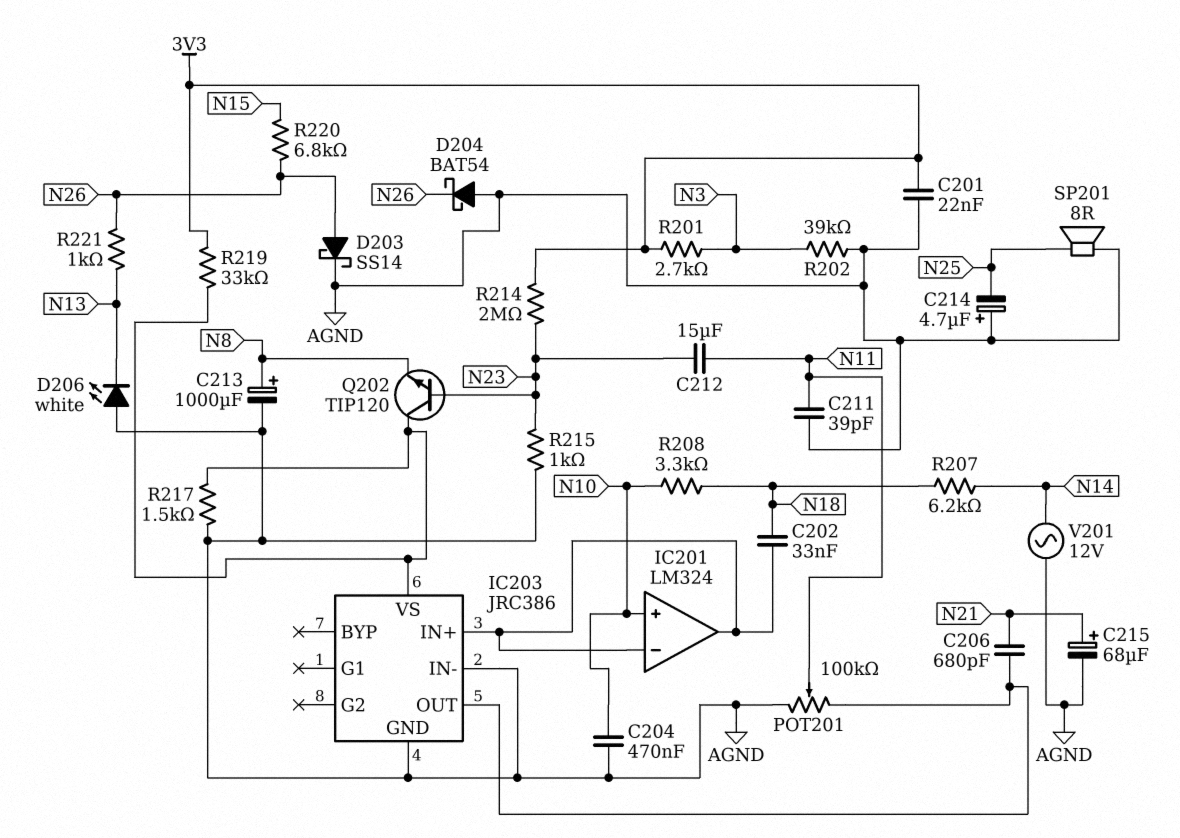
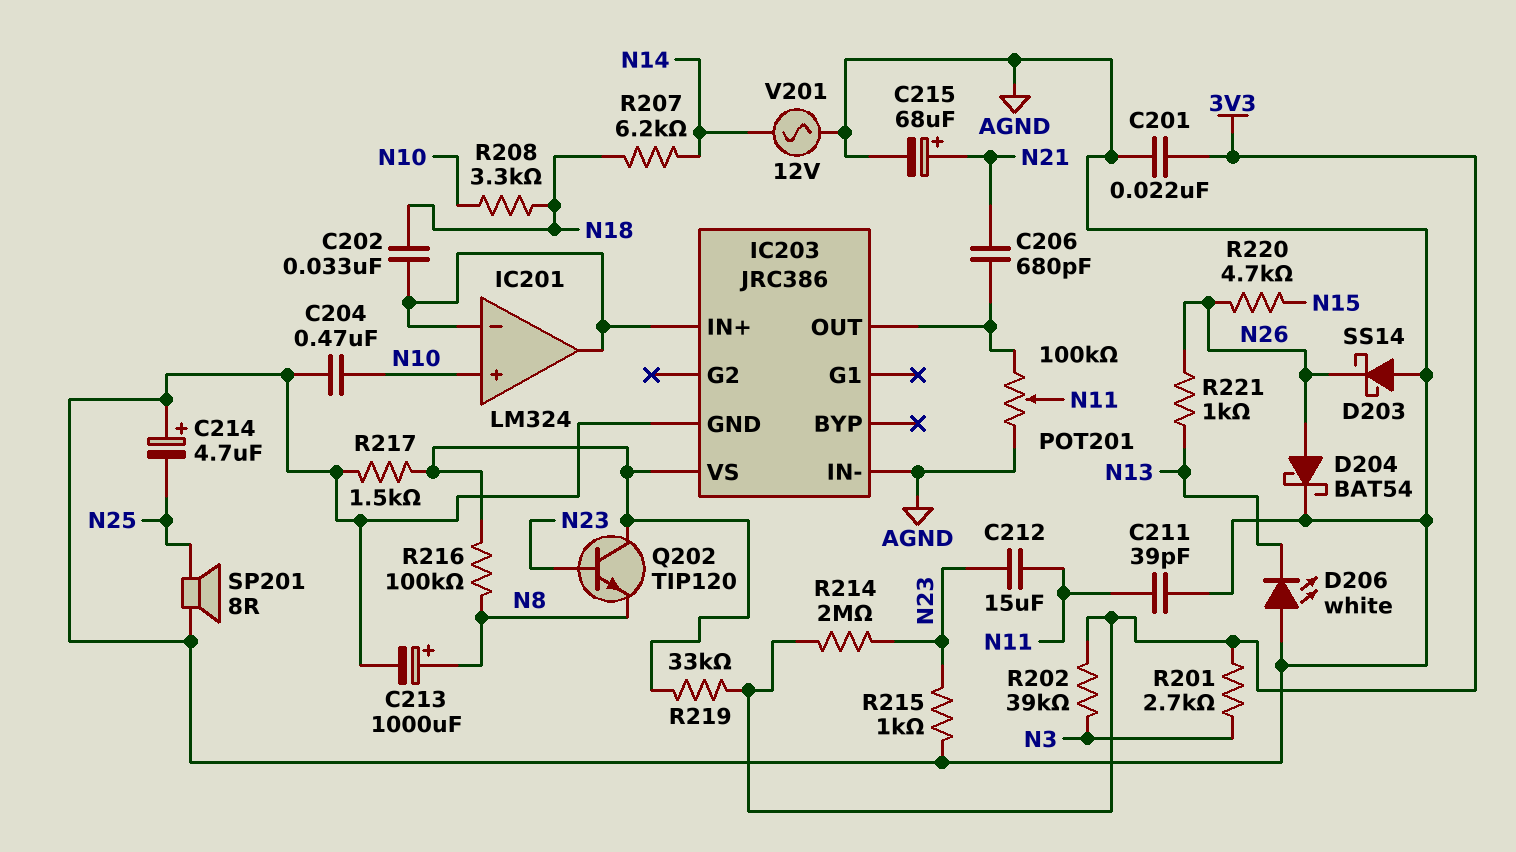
D203: schottky SS14 (A N26, K AGND) -> schottky SS14 (A AGND, K N26)
D204: schottky BAT54 (A AGND, K N26) -> schottky BAT54 (A N26, K AGND)
R202: 39k (AGND, N3) -> 39k (3V3, N3)
R216: none -> 100k (IC203/VS, N8)
R220: 6.8k (N15, N26) -> 4.7k (N15, N26)

